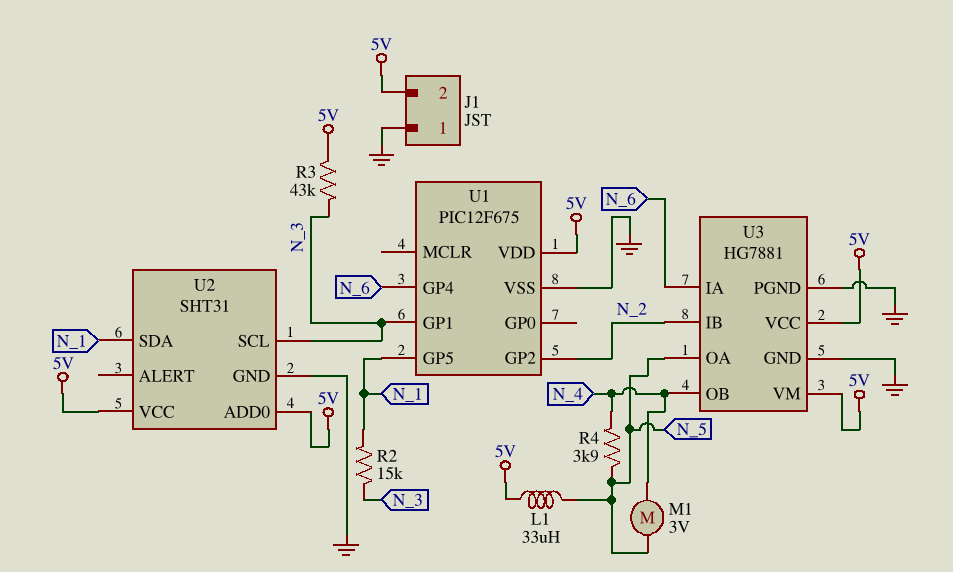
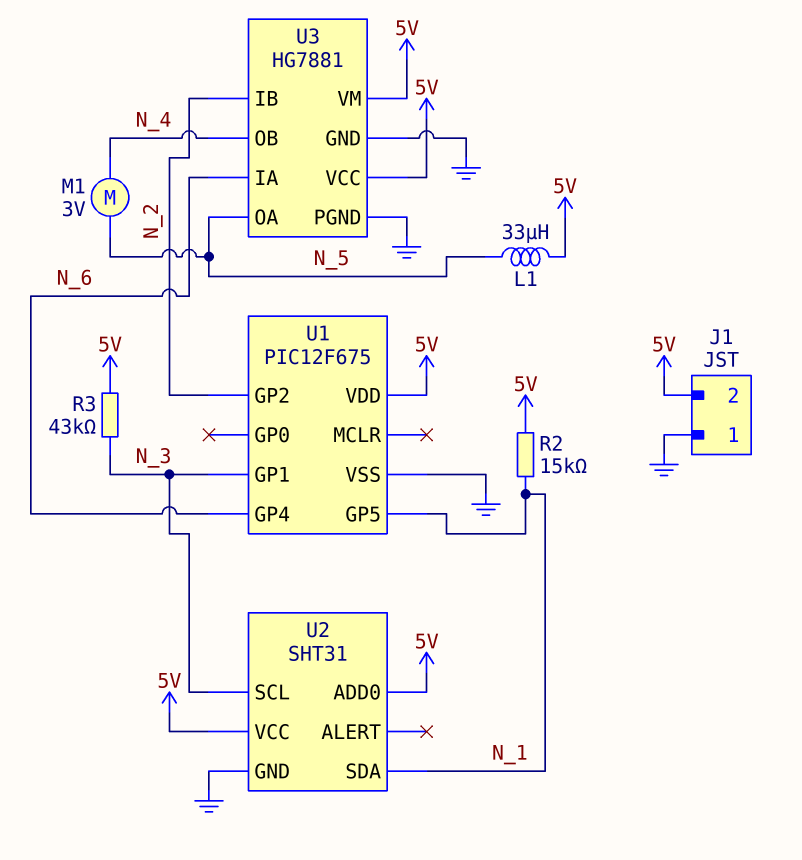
R2: 15k (N_1, N_3) -> 15k (5V, N_1)
R4: 3.9k (N_4, N_5) -> none

